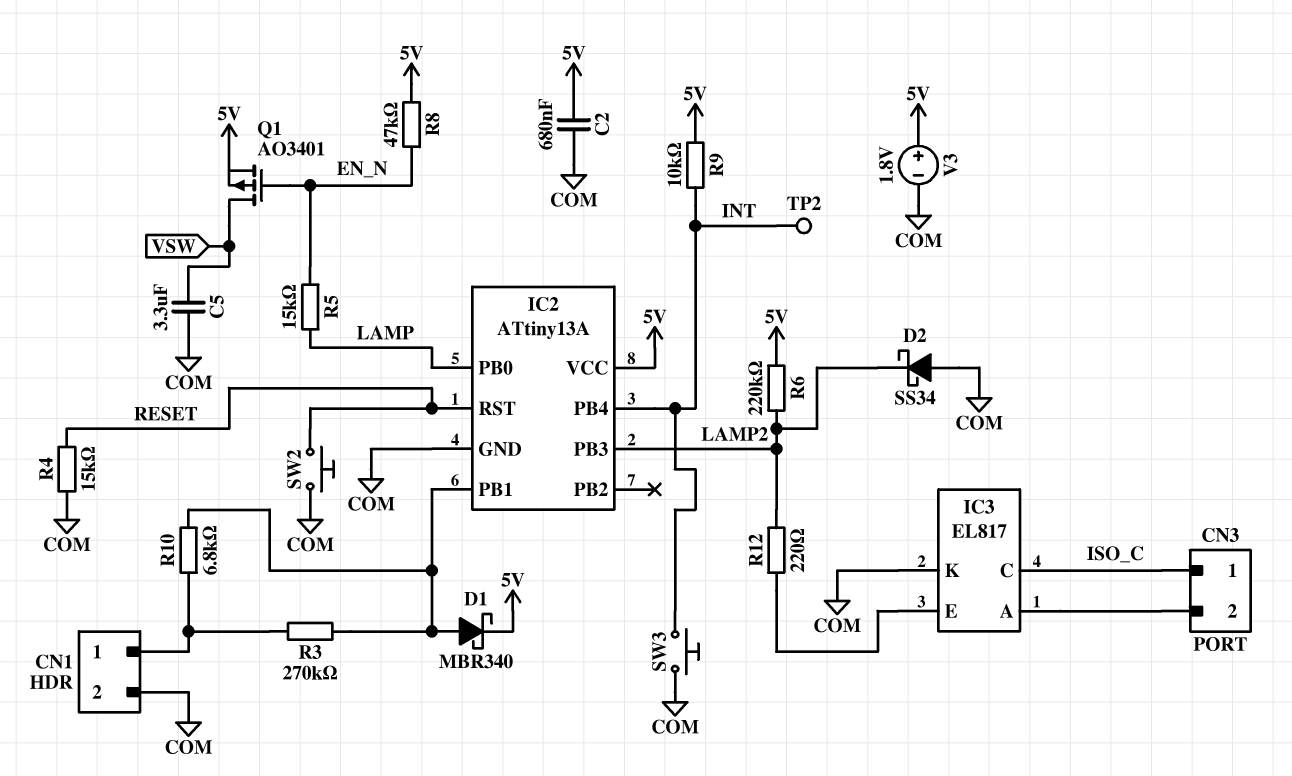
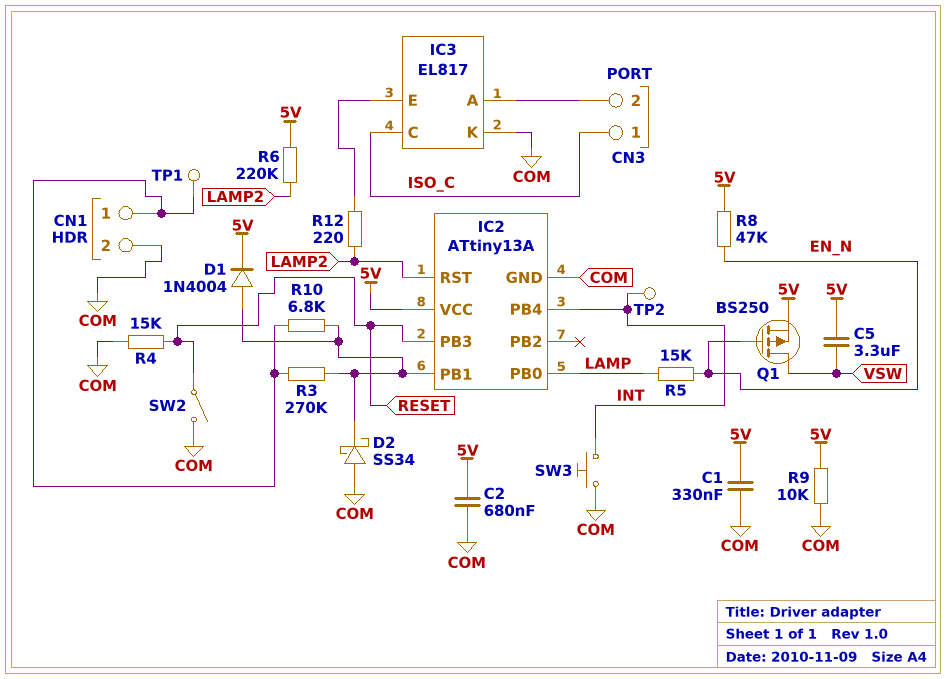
C1: none -> 330nF (5V, COM)
C5: 3.3uF (COM, VSW) -> 3.3uF (5V, VSW)
D1: schottky MBR340 (A IC2/PB1, K 5V) -> diode 1N4004 (A IC2/PB1, K 5V)
D2: schottky SS34 (A COM, K LAMP2) -> schottky SS34 (A COM, K IC2/PB1)
IC2 pin PB3: LAMP2 -> RESET
IC2 pin RST: RESET -> LAMP2
Q1: PMOS AO3401 (G EN_N, D VSW, S 5V) -> PMOS BS250 (G EN_N, D VSW, S 5V)
R9: 10k (5V, INT) -> 10k (5V, COM)
SW2: button (COM, RESET) -> switch (COM, RESET)
TP1: none -> test point (CN1/1)
V3: 1.8V (plus 5V, minus COM) -> none

